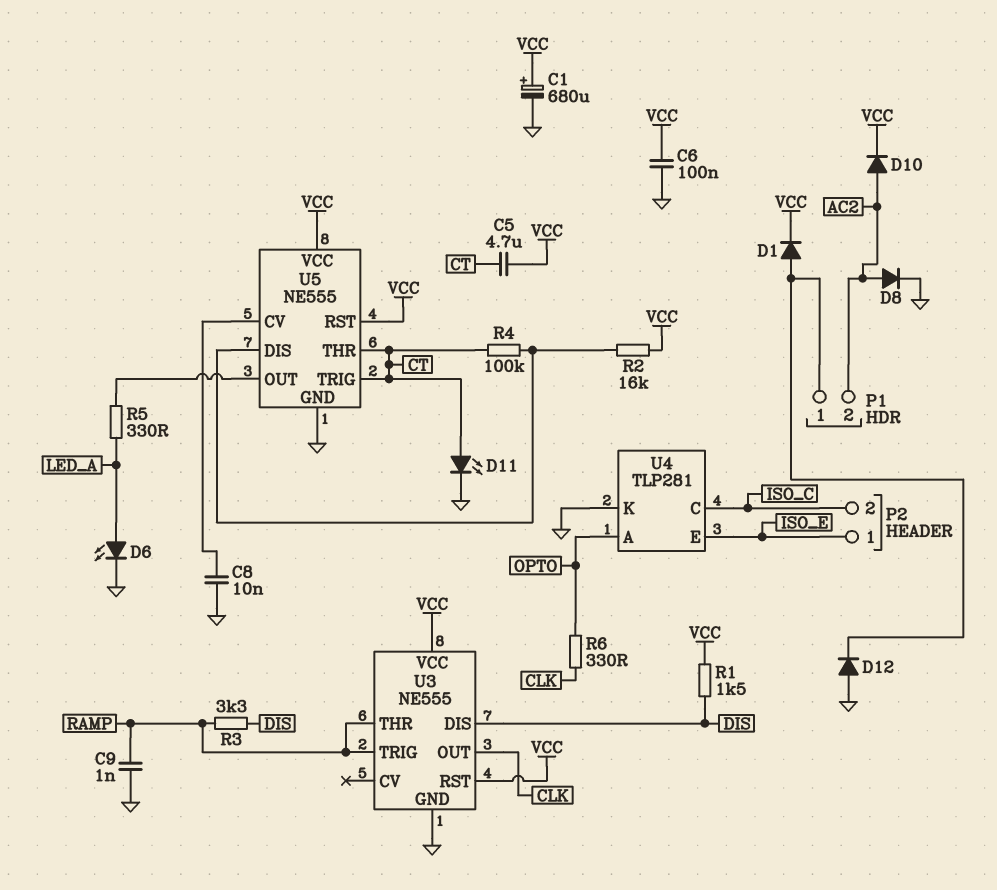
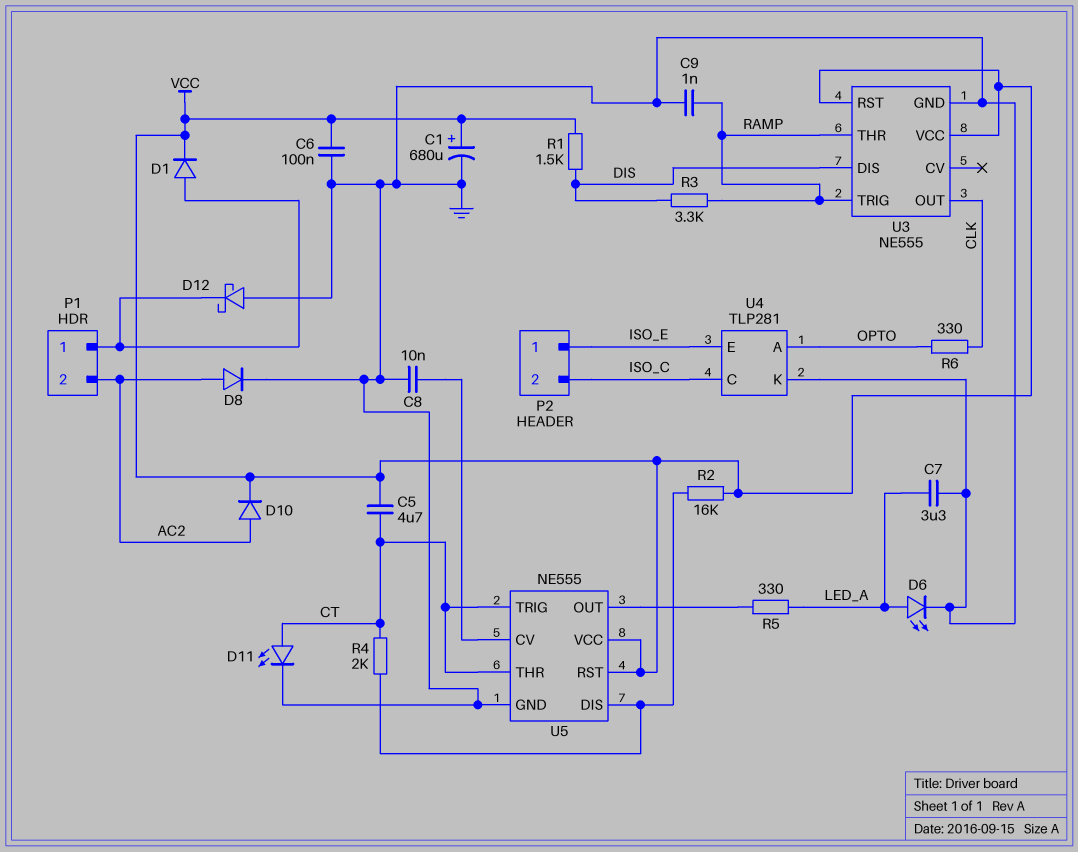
C7: none -> 3.3uF (GND, LED_A)
D12: diode (A GND, K P1/1) -> schottky (A GND, K P1/1)
R4: 100k (CT, U5/DIS) -> 2k (CT, U5/DIS)

